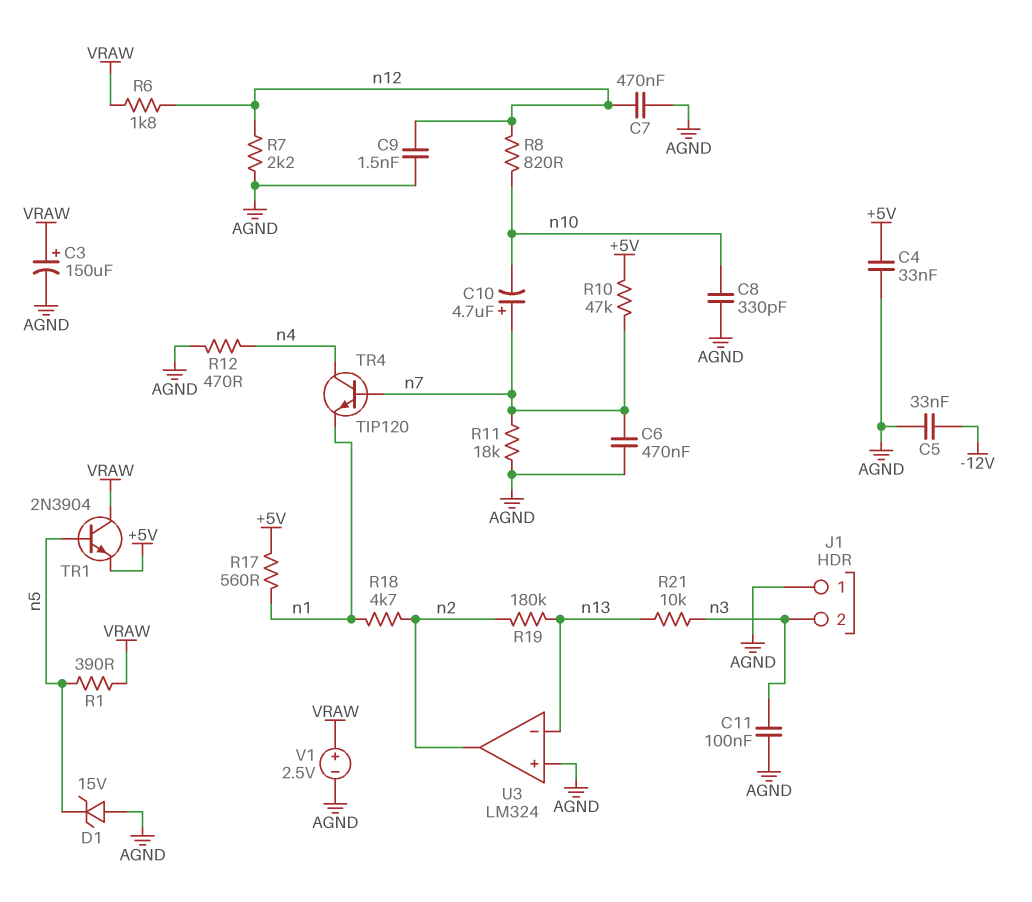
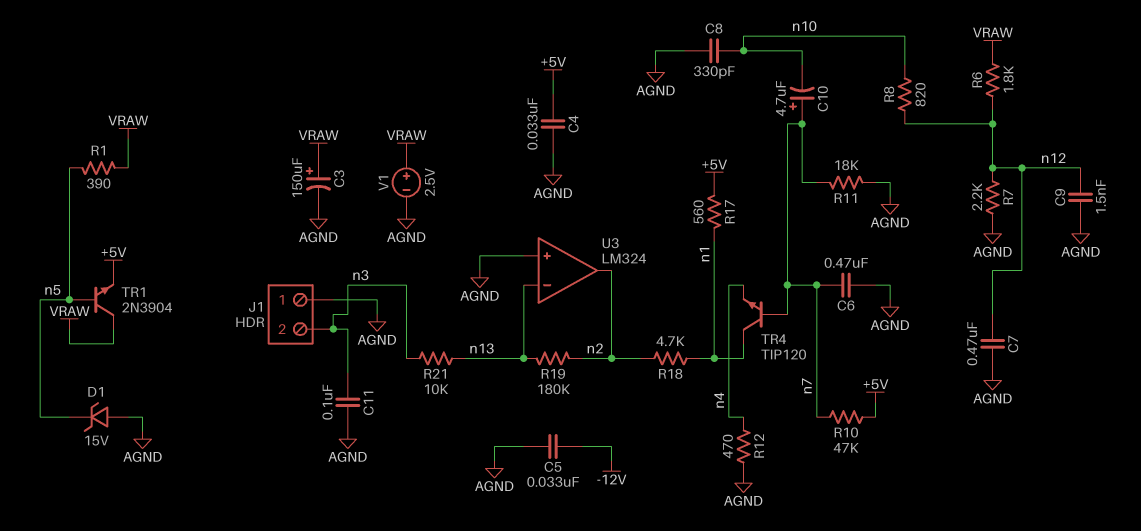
TR4: NPN TIP120 (B n7, C n4, E n1) -> NPN TIP120 (B n7, C n1, E n4)

